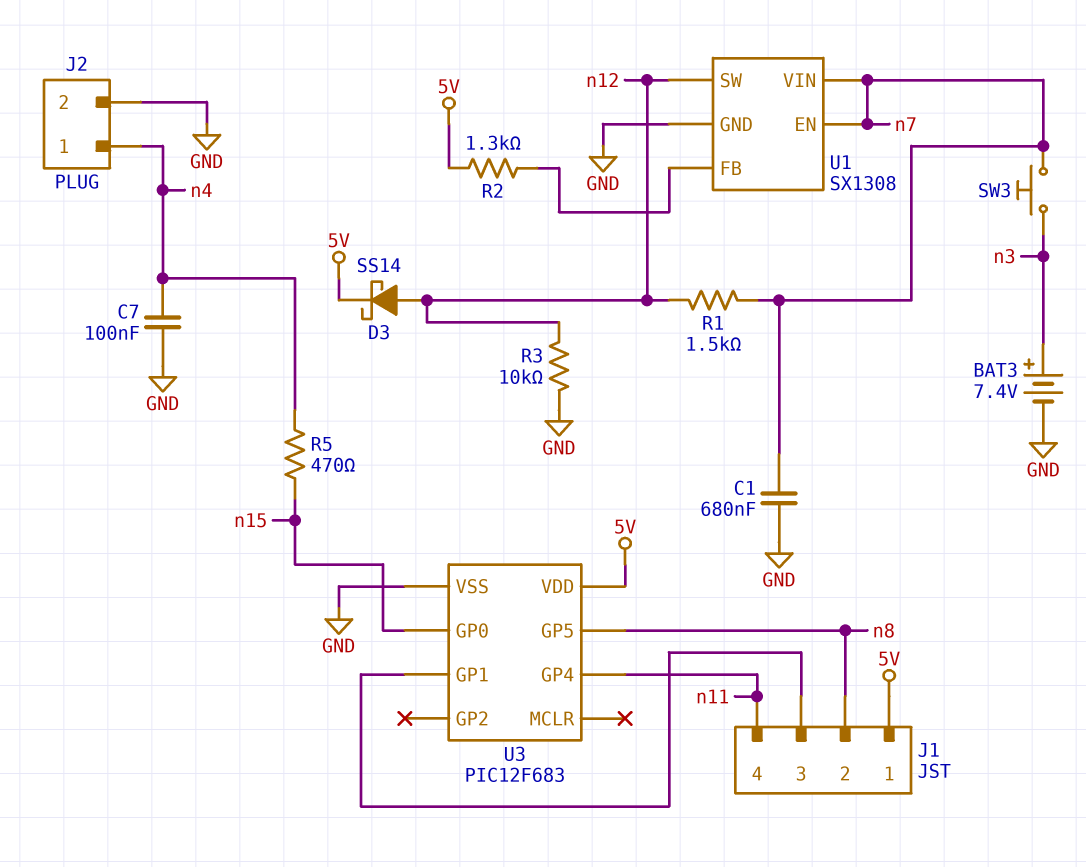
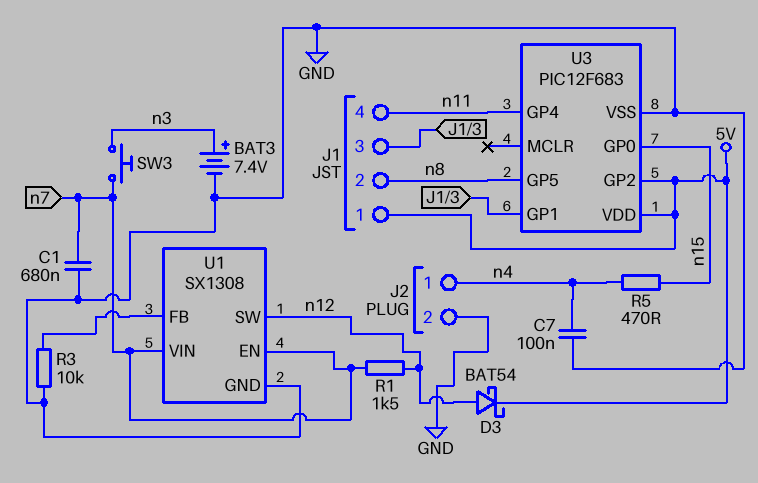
D3: schottky SS14 (A n12, K 5V) -> schottky BAT54 (A n12, K 5V)
R2: 1.3k (5V, U1/FB) -> none
R3: 10k (GND, n12) -> 10k (GND, U1/FB)
U3 pin GP2: none -> 5V

